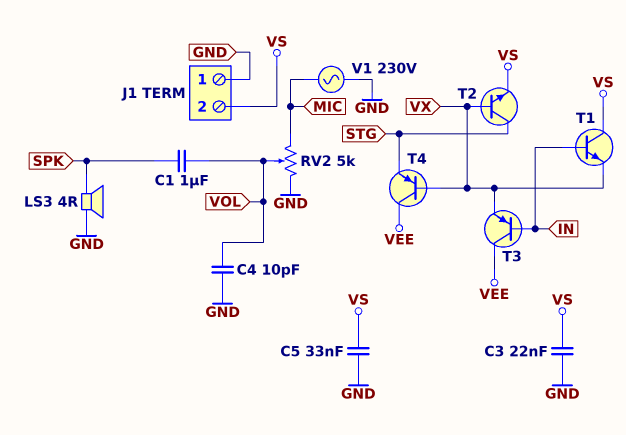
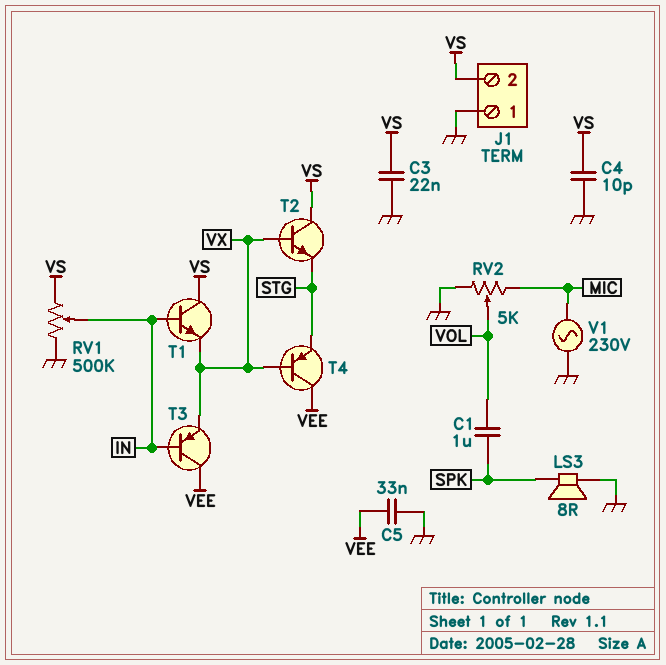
C4: 10pF (GND, VOL) -> 10pF (GND, VS)
C5: 33nF (GND, VS) -> 33nF (GND, VEE)
LS3: speaker 4R (GND, SPK) -> speaker 8R (GND, SPK)
RV1: none -> 500k (GND, VS, wiper IN)
T2: NPN (B VX, C STG, E VS) -> NPN (B VX, C VS, E STG)

